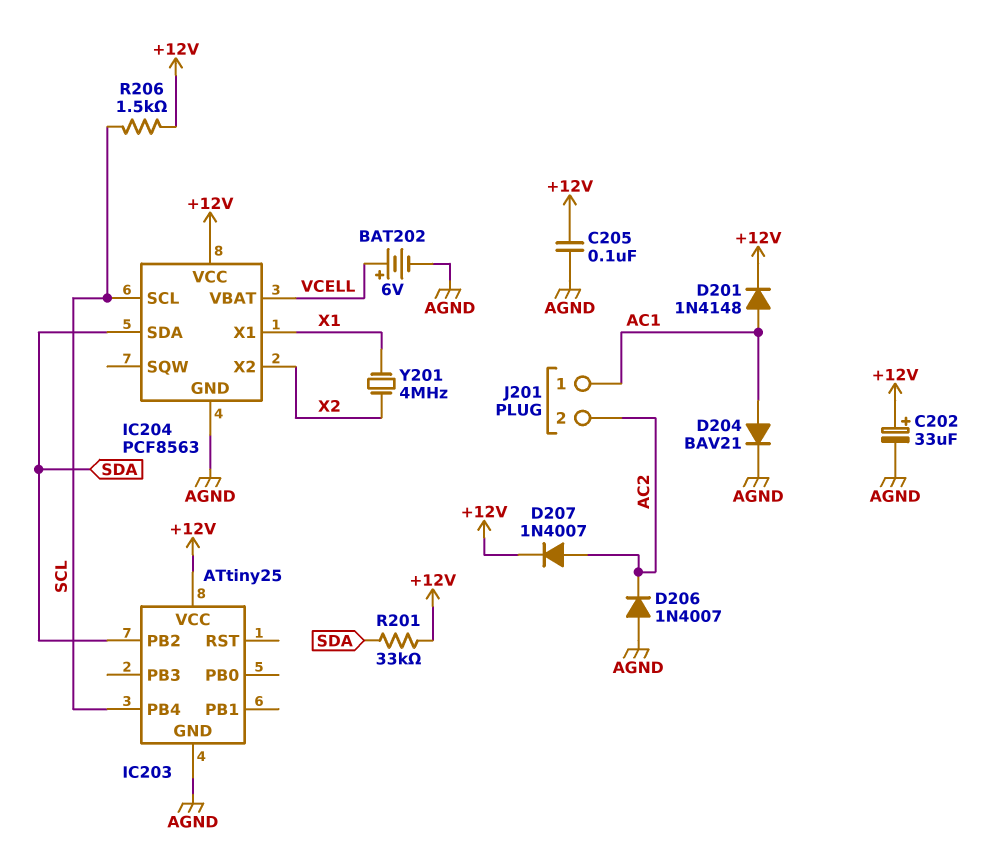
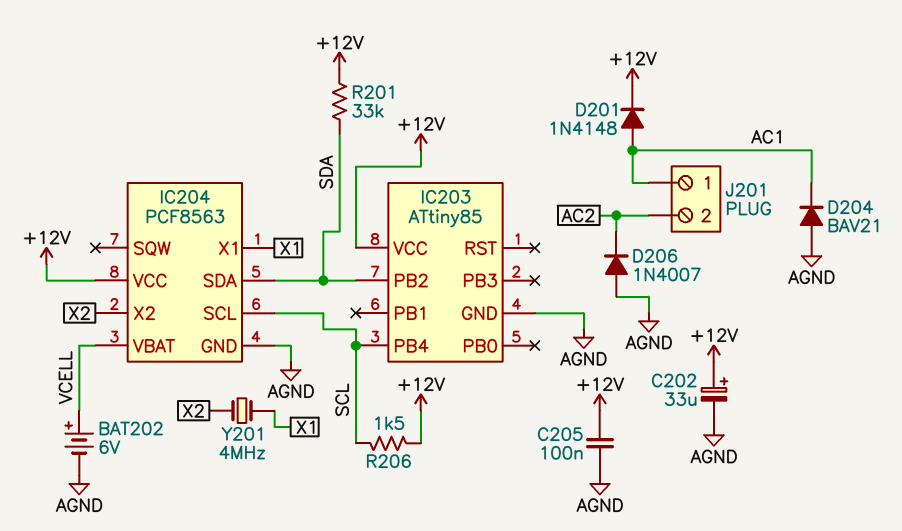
D204: diode BAV21 (A AC1, K AGND) -> diode BAV21 (A AGND, K AC1)
D207: diode 1N4007 (A AC2, K +12V) -> none
IC203: ATtiny25 -> ATtiny85

